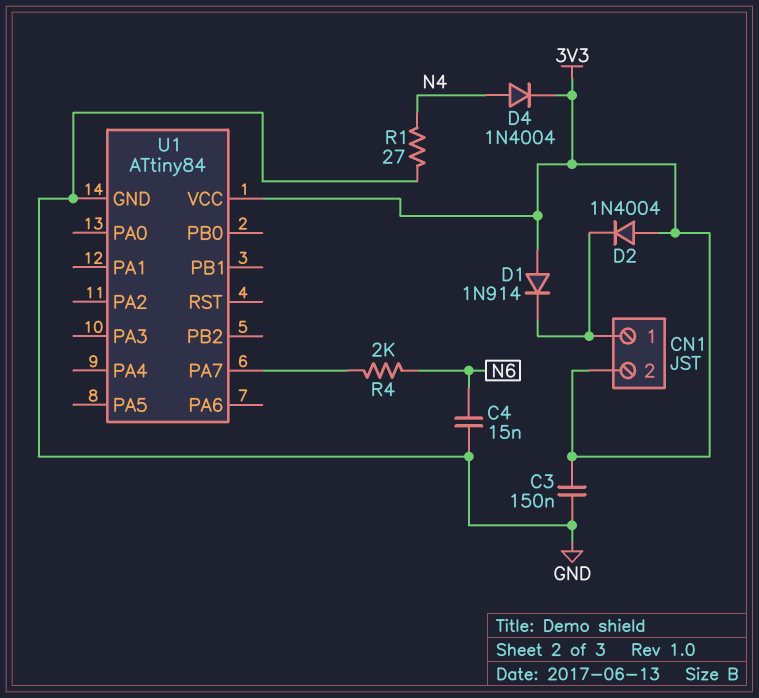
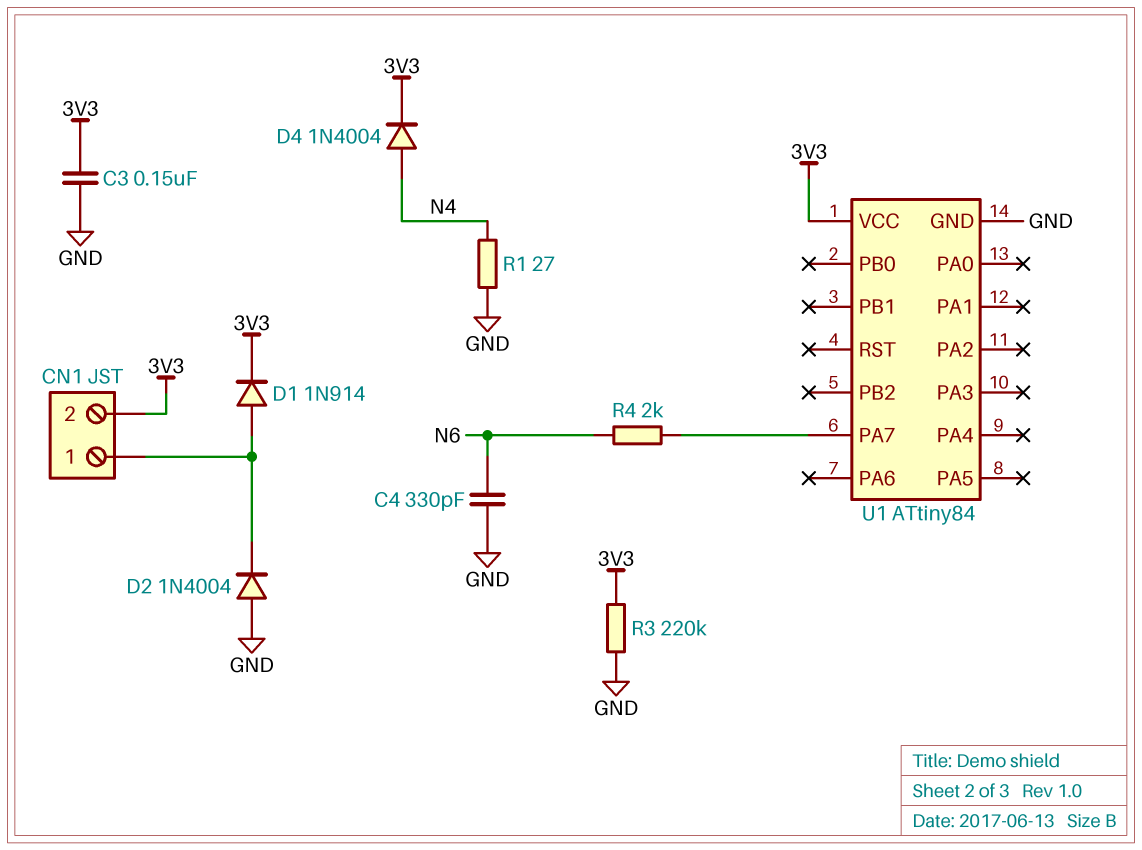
C4: 15nF (GND, N6) -> 330pF (GND, N6)
D1: diode 1N914 (A 3V3, K CN1/1) -> diode 1N914 (A CN1/1, K 3V3)
D2: diode 1N4004 (A 3V3, K CN1/1) -> diode 1N4004 (A GND, K CN1/1)
R3: none -> 220k (3V3, GND)

